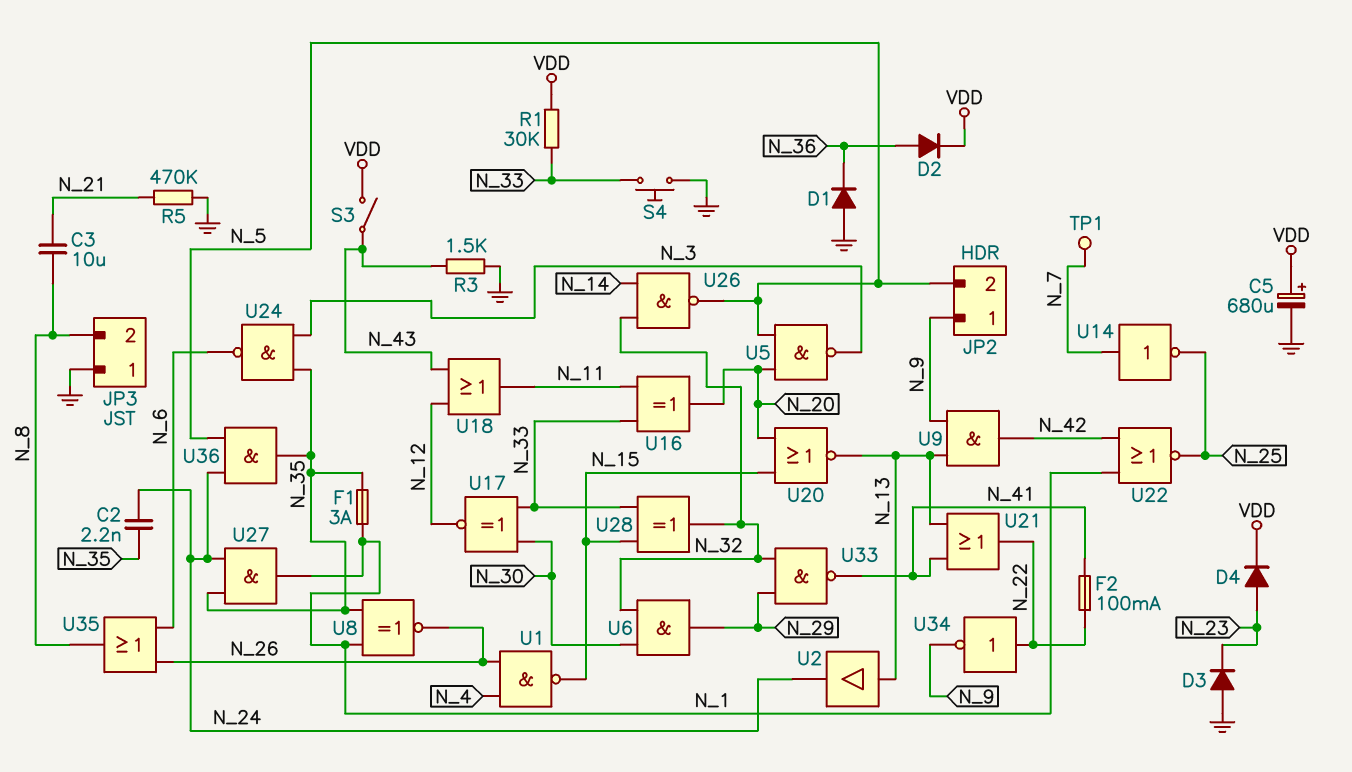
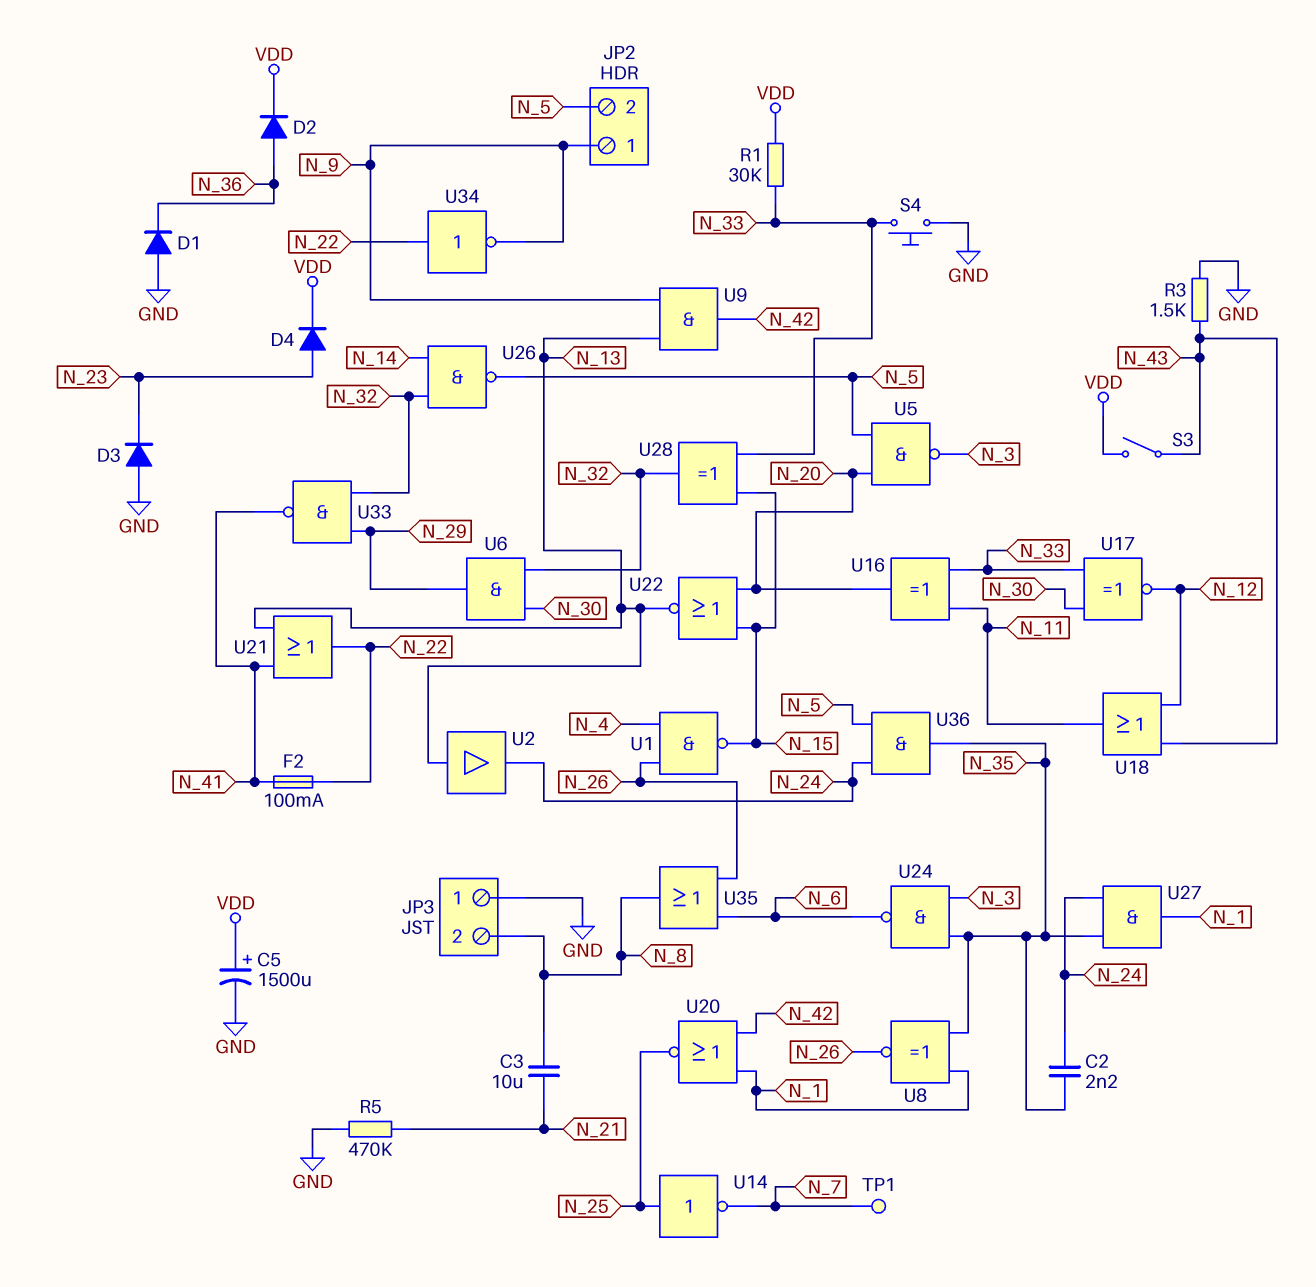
C5: 680uF (plus VDD, minus GND) -> 1500uF (plus VDD, minus GND)
F1: 3A (N_1, N_35) -> none
U14: NOT (in N_7, out N_25) -> NOT (in N_25, out N_7)
U20: NOR (in N_15, in N_20, out N_13) -> NOR (in N_1, in N_42, out N_25)
U22: NOR (in N_1, in N_42, out N_25) -> NOR (in N_15, in N_20, out N_13)

